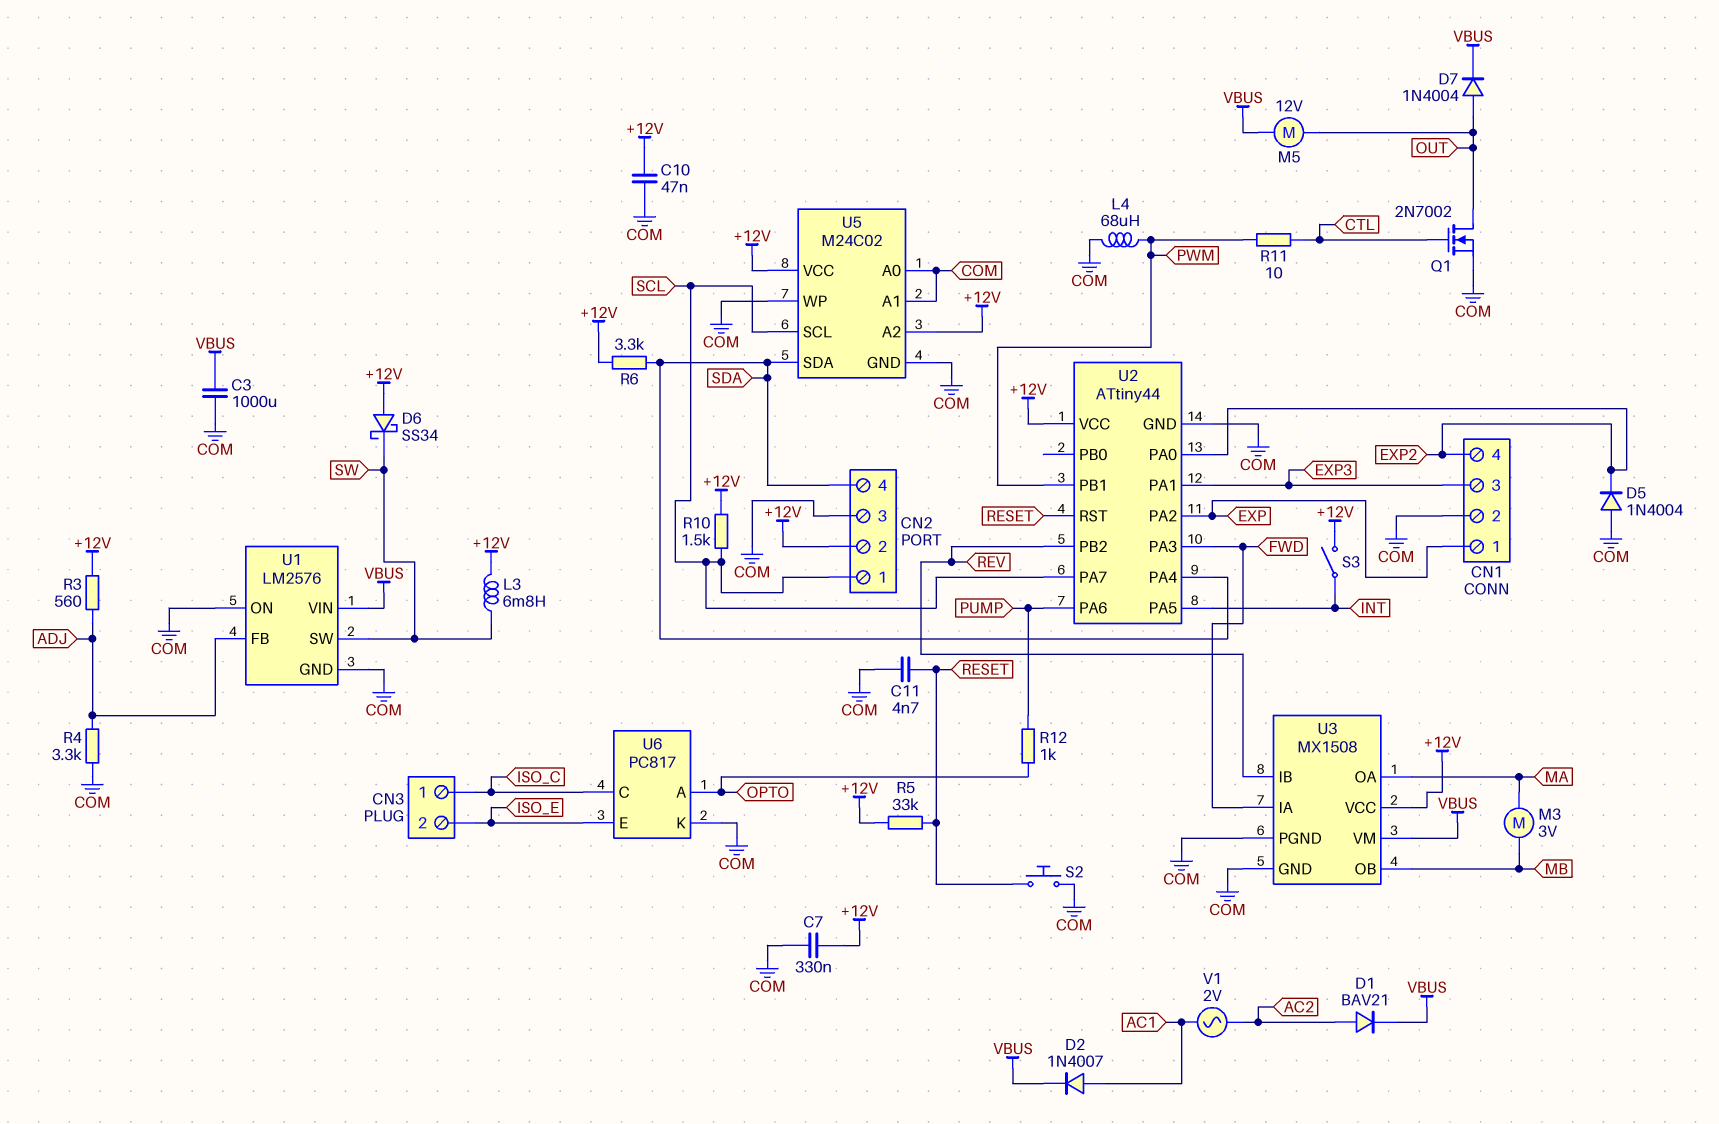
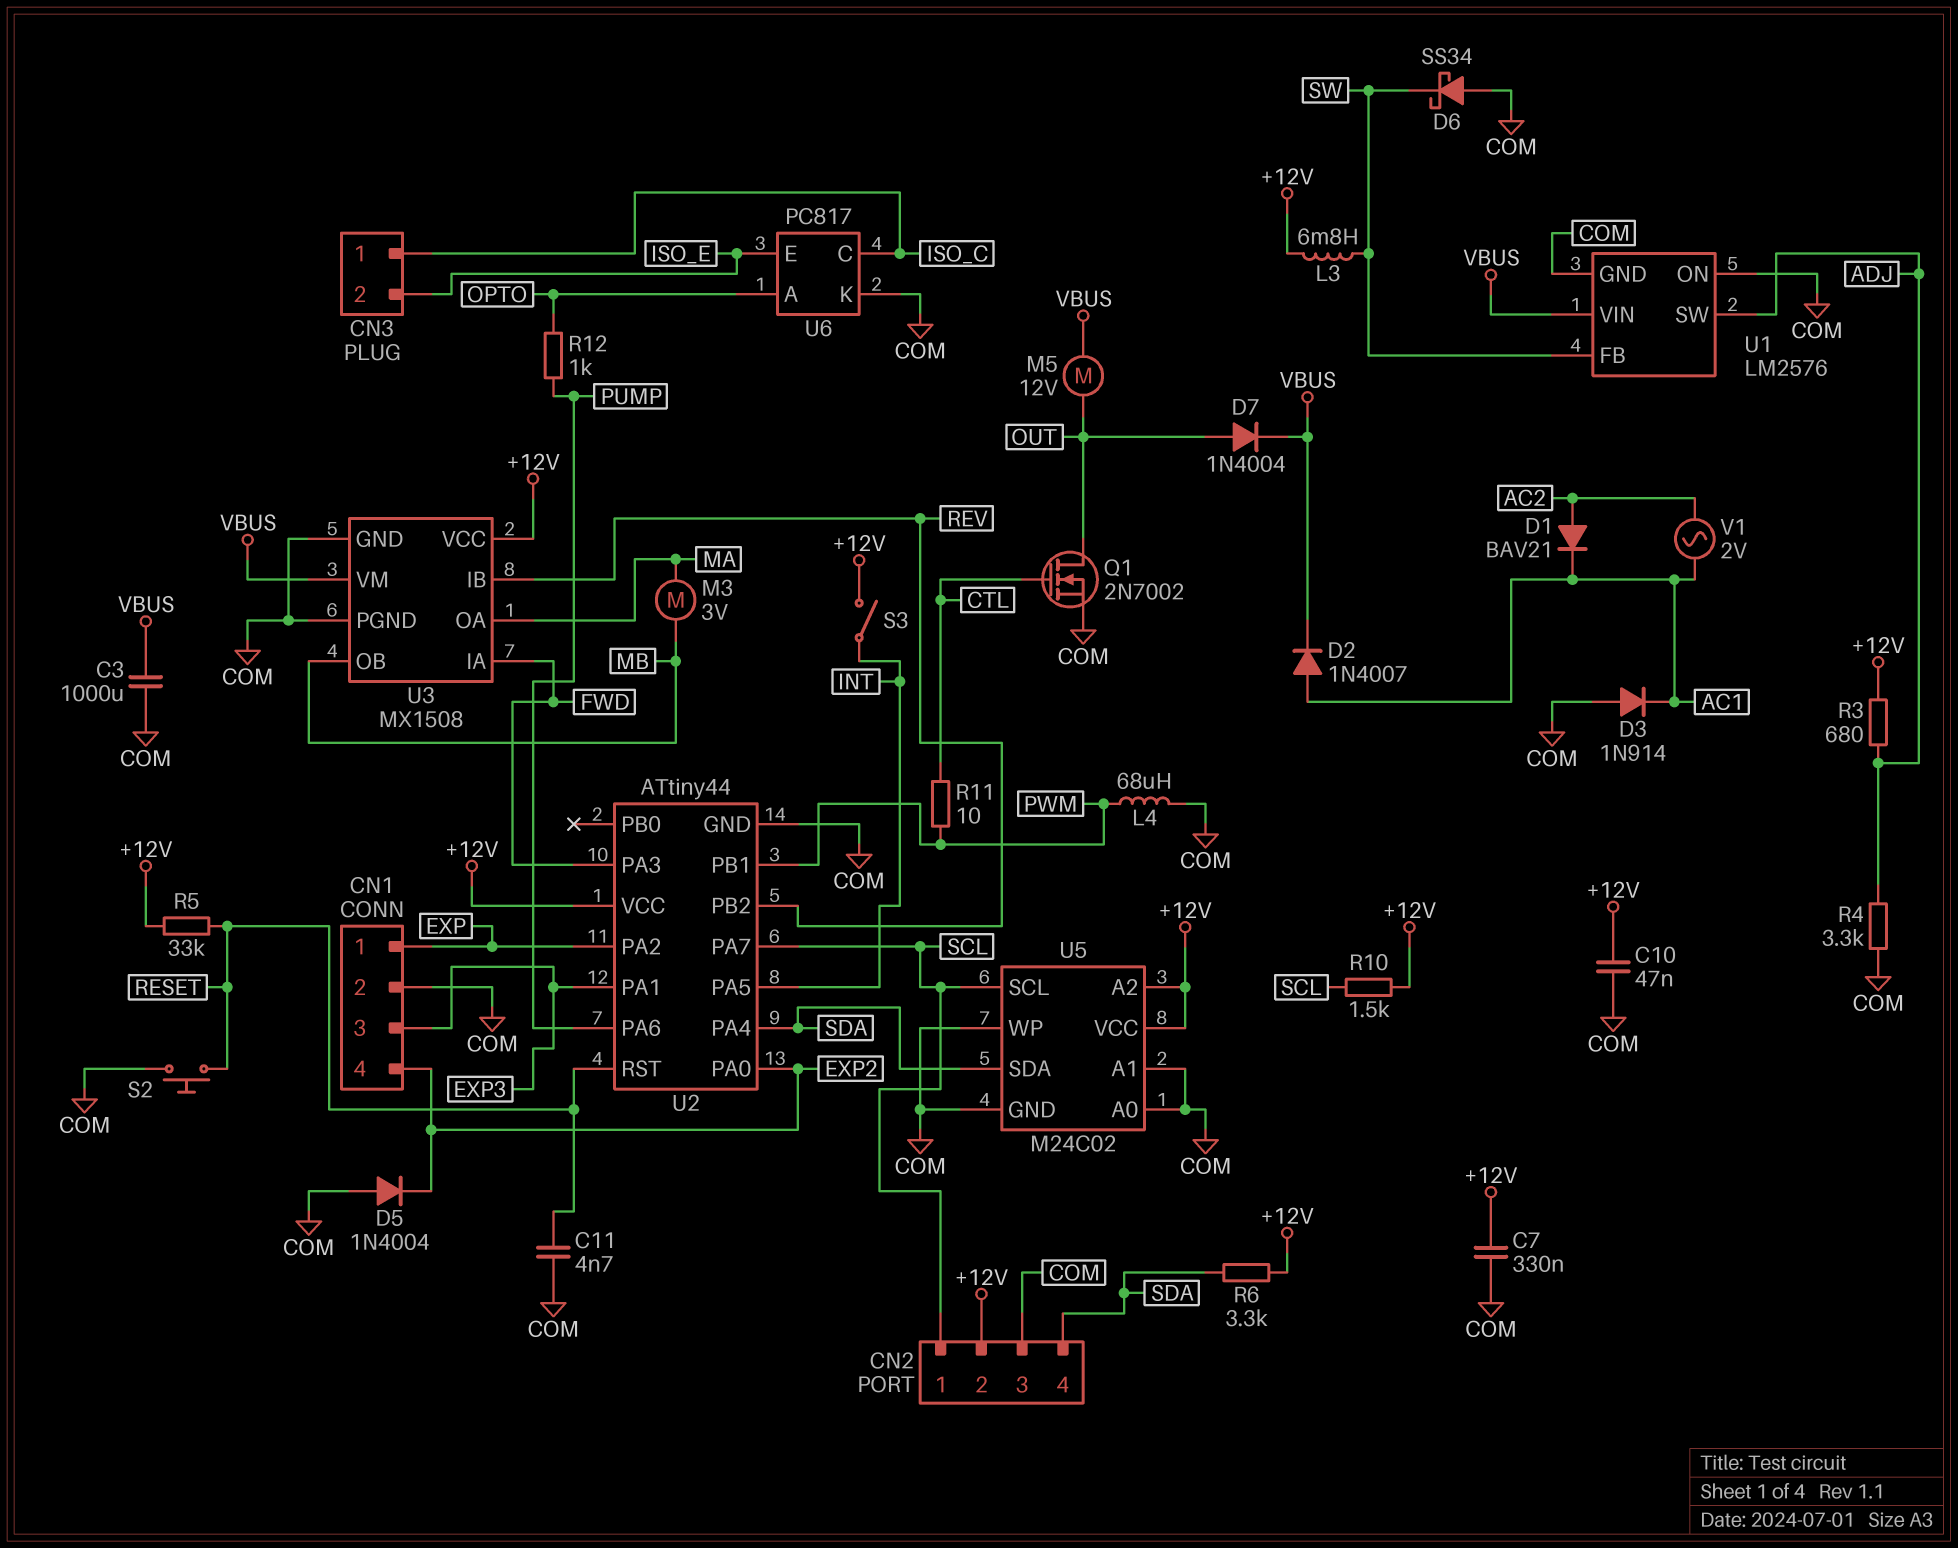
D1: diode BAV21 (A AC2, K VBUS) -> diode BAV21 (A AC2, K AC1)
D3: none -> diode 1N914 (A COM, K AC1)
D6: schottky SS34 (A +12V, K SW) -> schottky SS34 (A COM, K SW)
R3: 560 (+12V, ADJ) -> 680 (+12V, ADJ)
U1 pin FB: ADJ -> SW
U1 pin SW: SW -> ADJ

